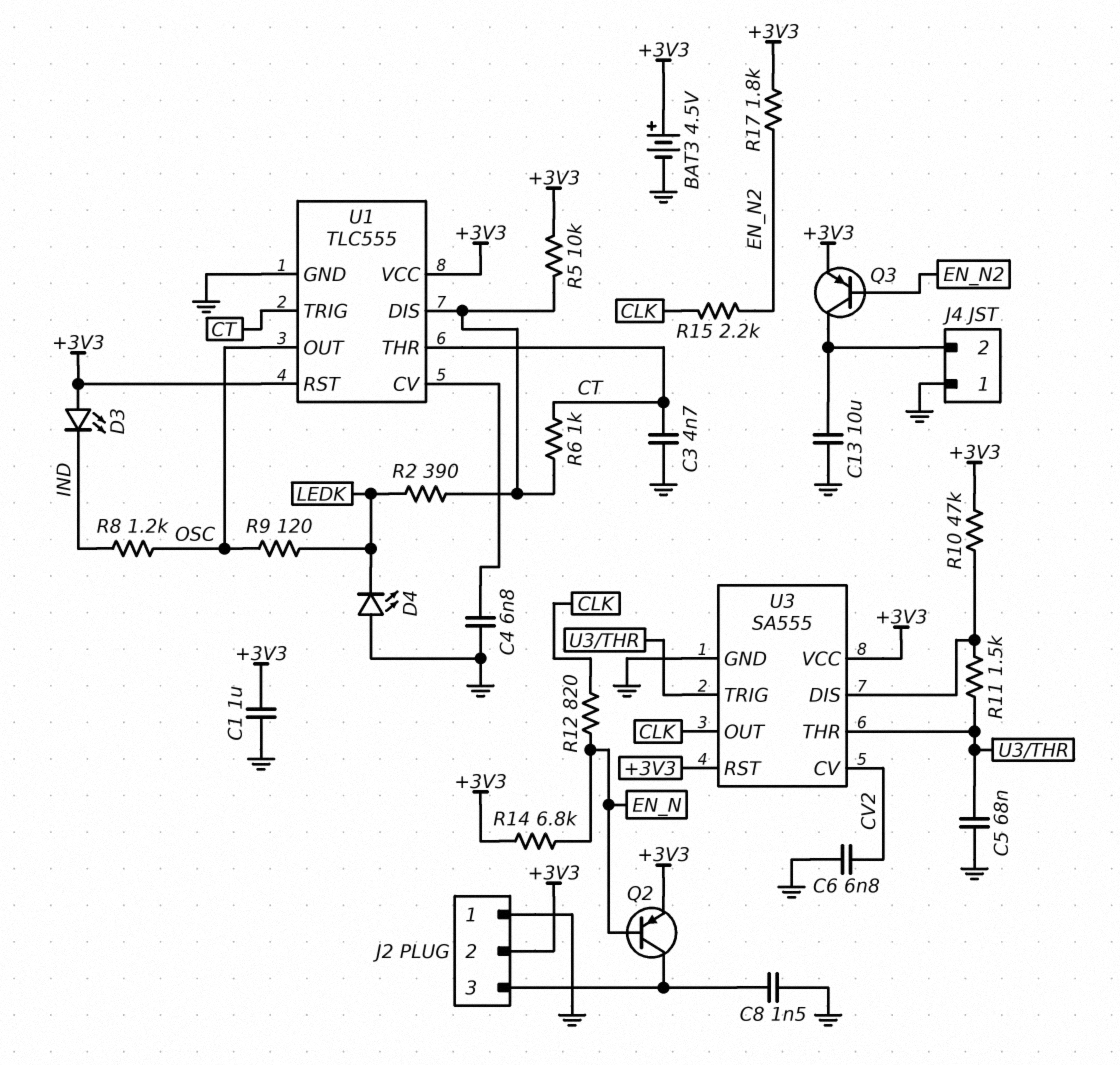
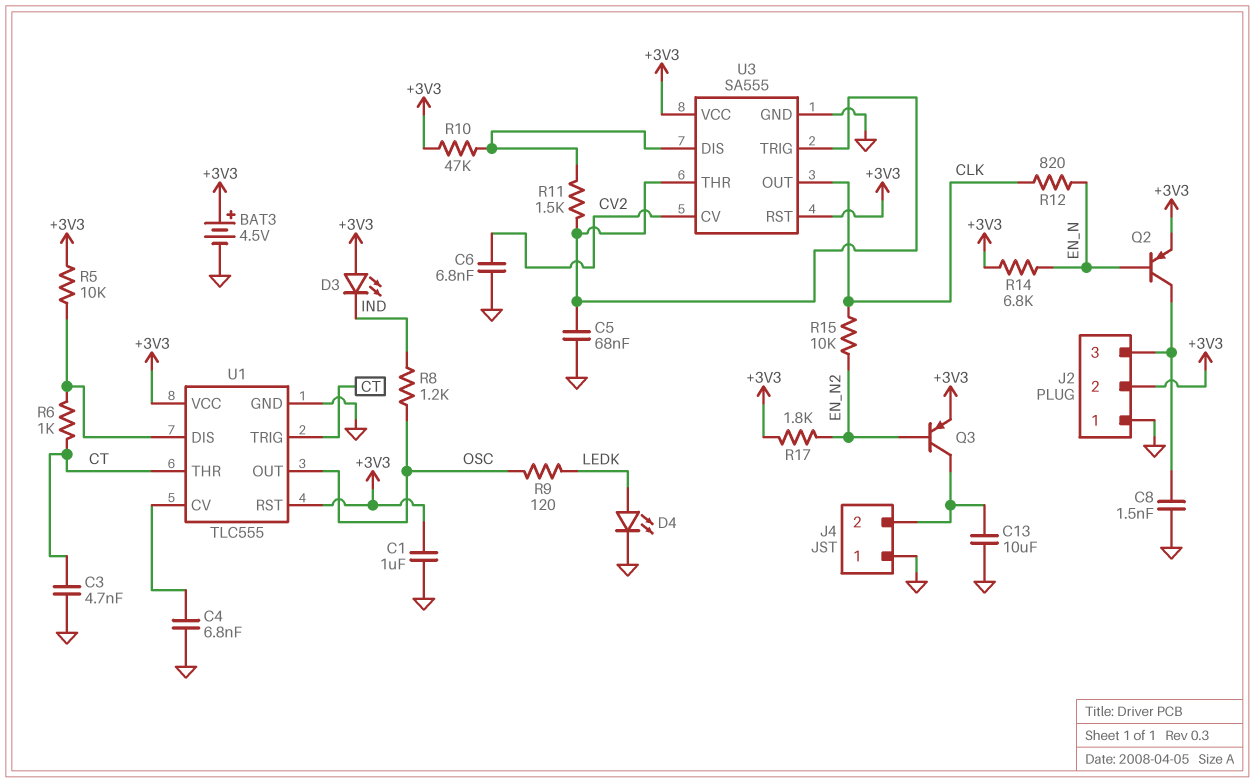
D4: LED (A GND, K LEDK) -> LED (A LEDK, K GND)
R2: 390 (LEDK, U1/DIS) -> none
R15: 2.2k (CLK, EN_N2) -> 10k (CLK, EN_N2)

